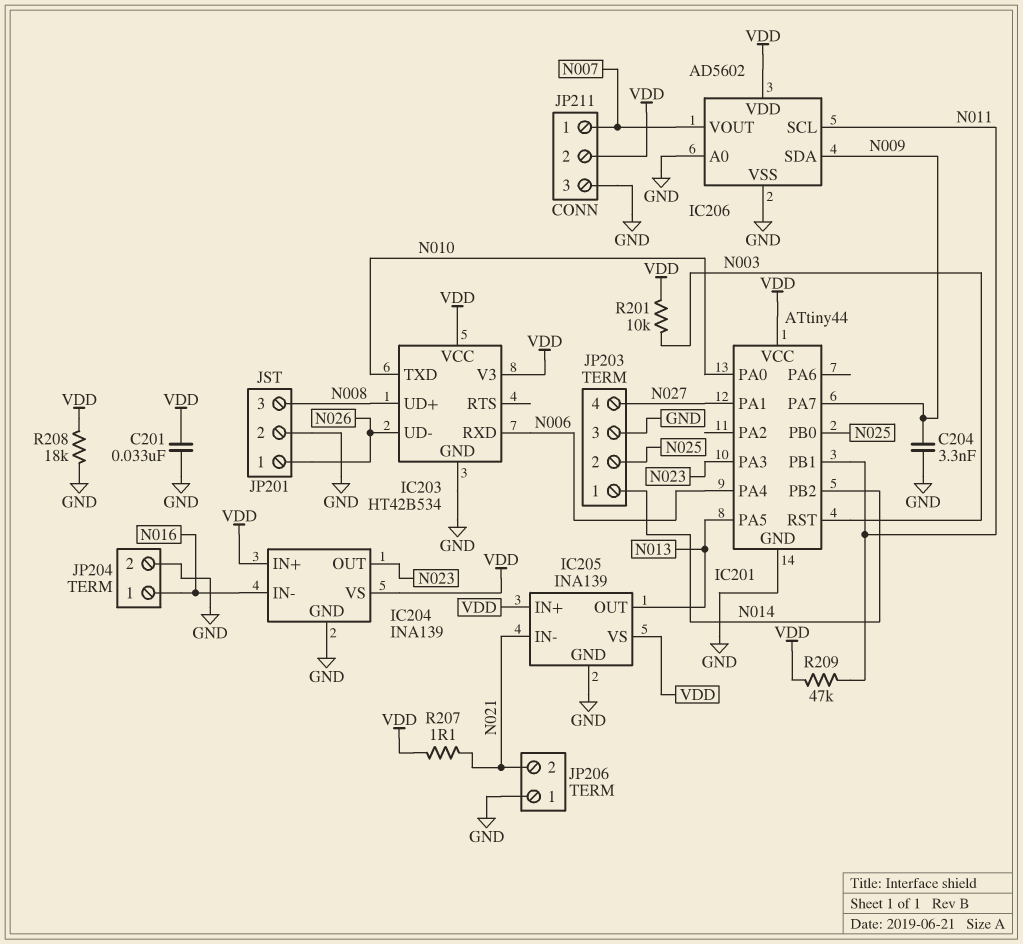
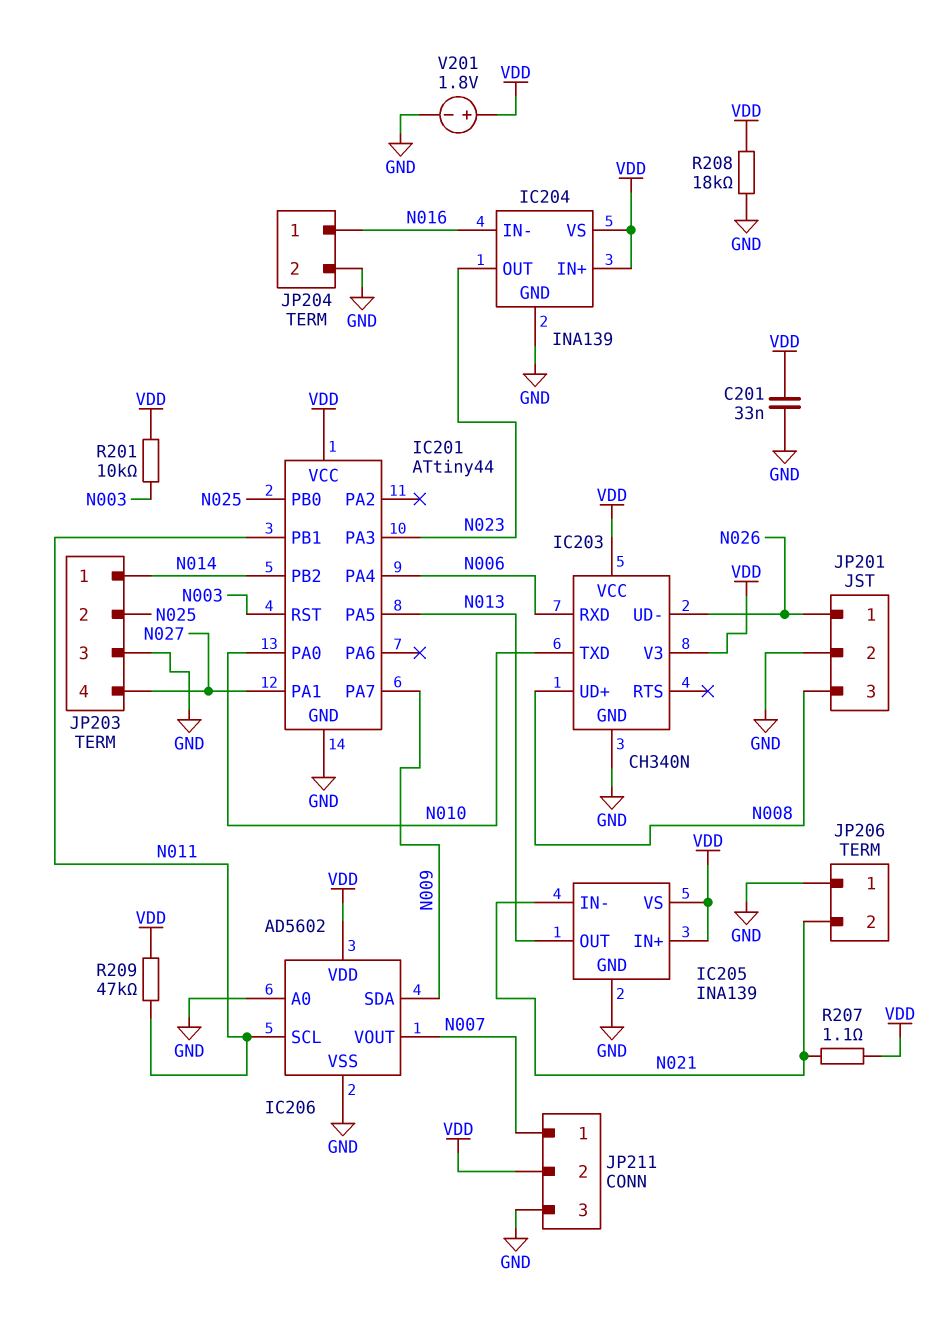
C204: 3.3nF (GND, N009) -> none
IC203: HT42B534 -> CH340N
V201: none -> 1.8V (plus VDD, minus GND)

